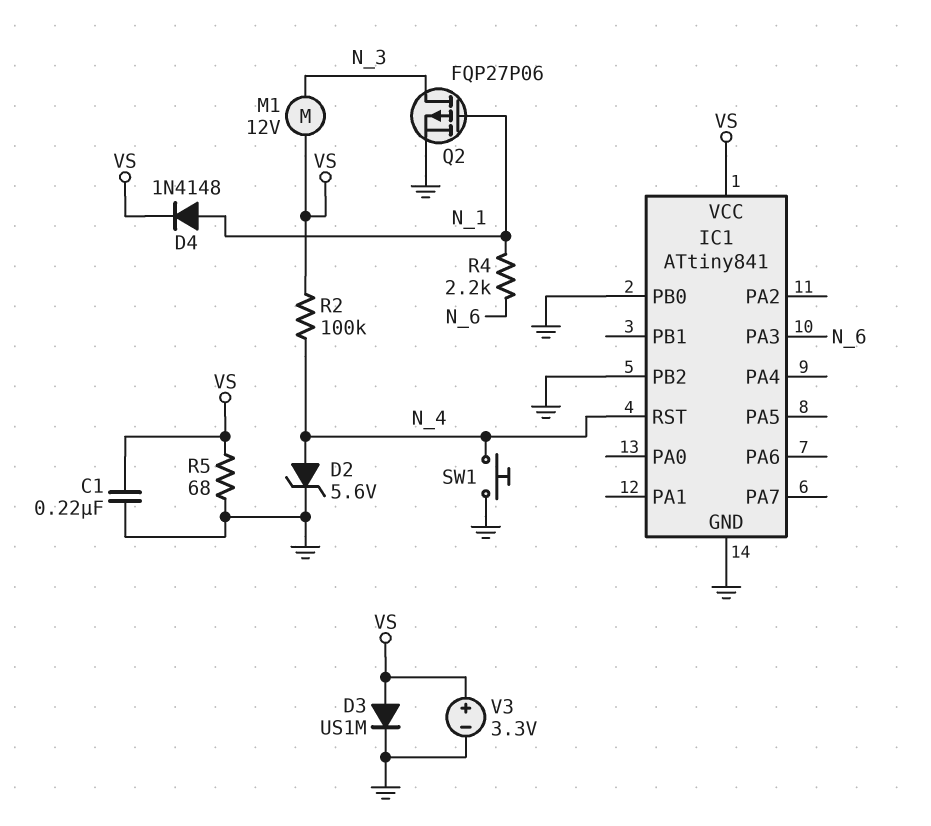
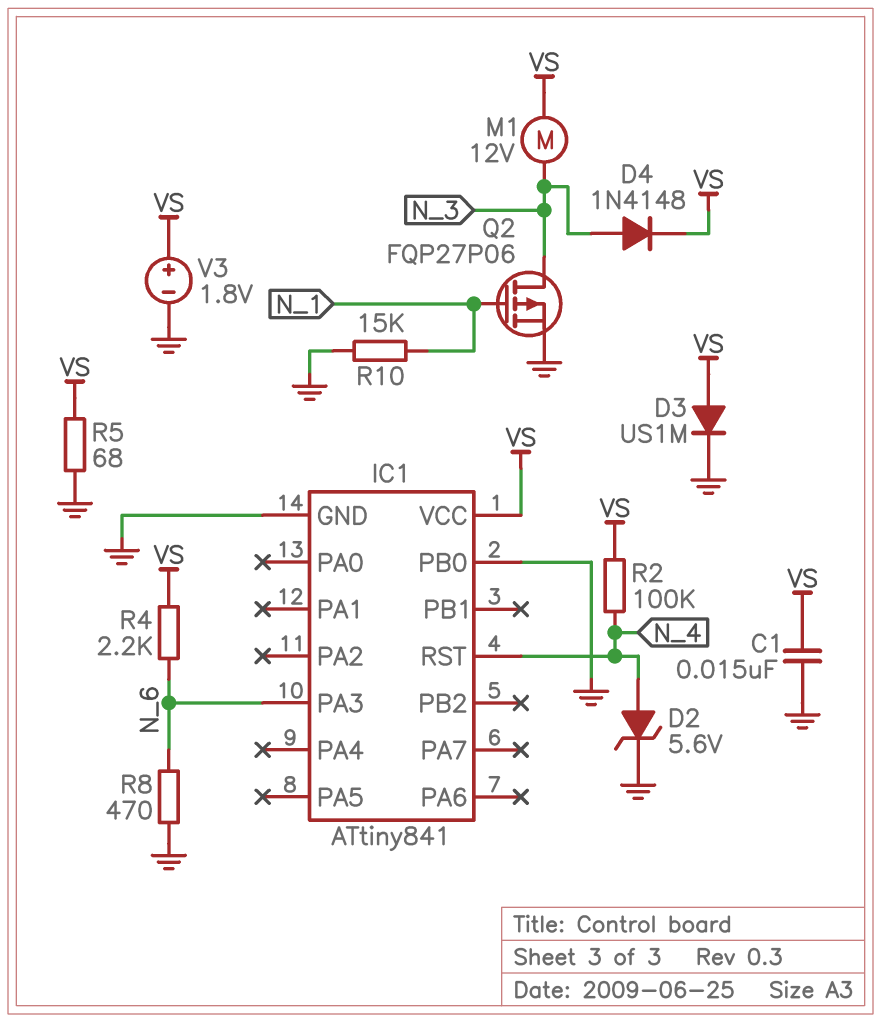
C1: 220nF (GND, VS) -> 15nF (GND, VS)
D4: diode 1N4148 (A N_1, K VS) -> diode 1N4148 (A N_3, K VS)
IC1 pin PB2: GND -> none
R4: 2.2k (N_1, N_6) -> 2.2k (N_6, VS)
R8: none -> 470 (GND, N_6)
R10: none -> 15k (GND, N_1)
SW1: button (GND, N_4) -> none
V3: 3.3V (plus VS, minus GND) -> 1.8V (plus VS, minus GND)

